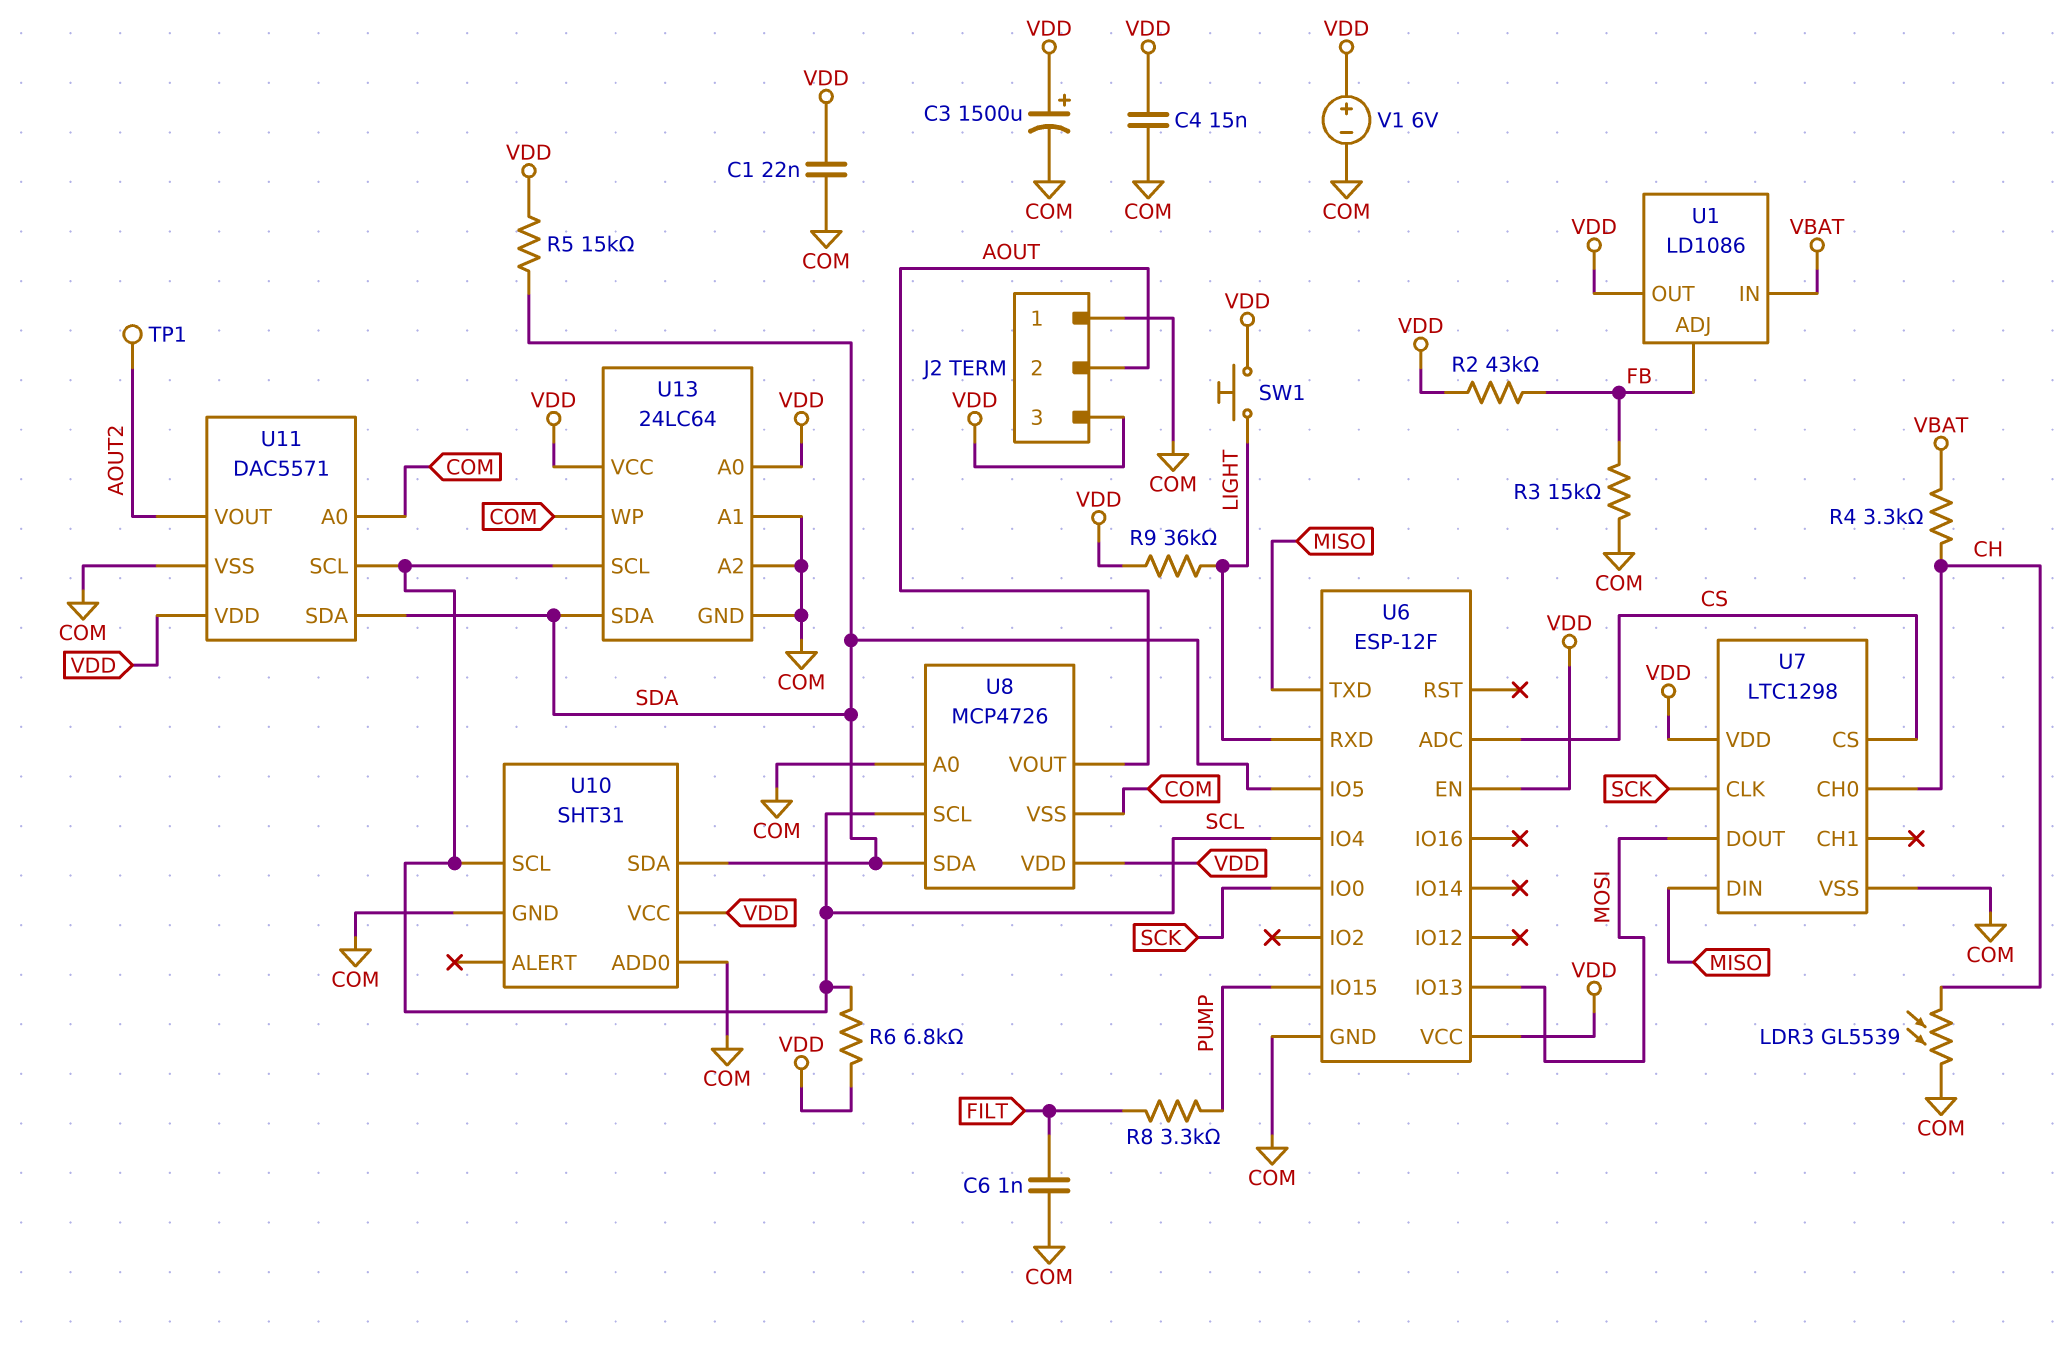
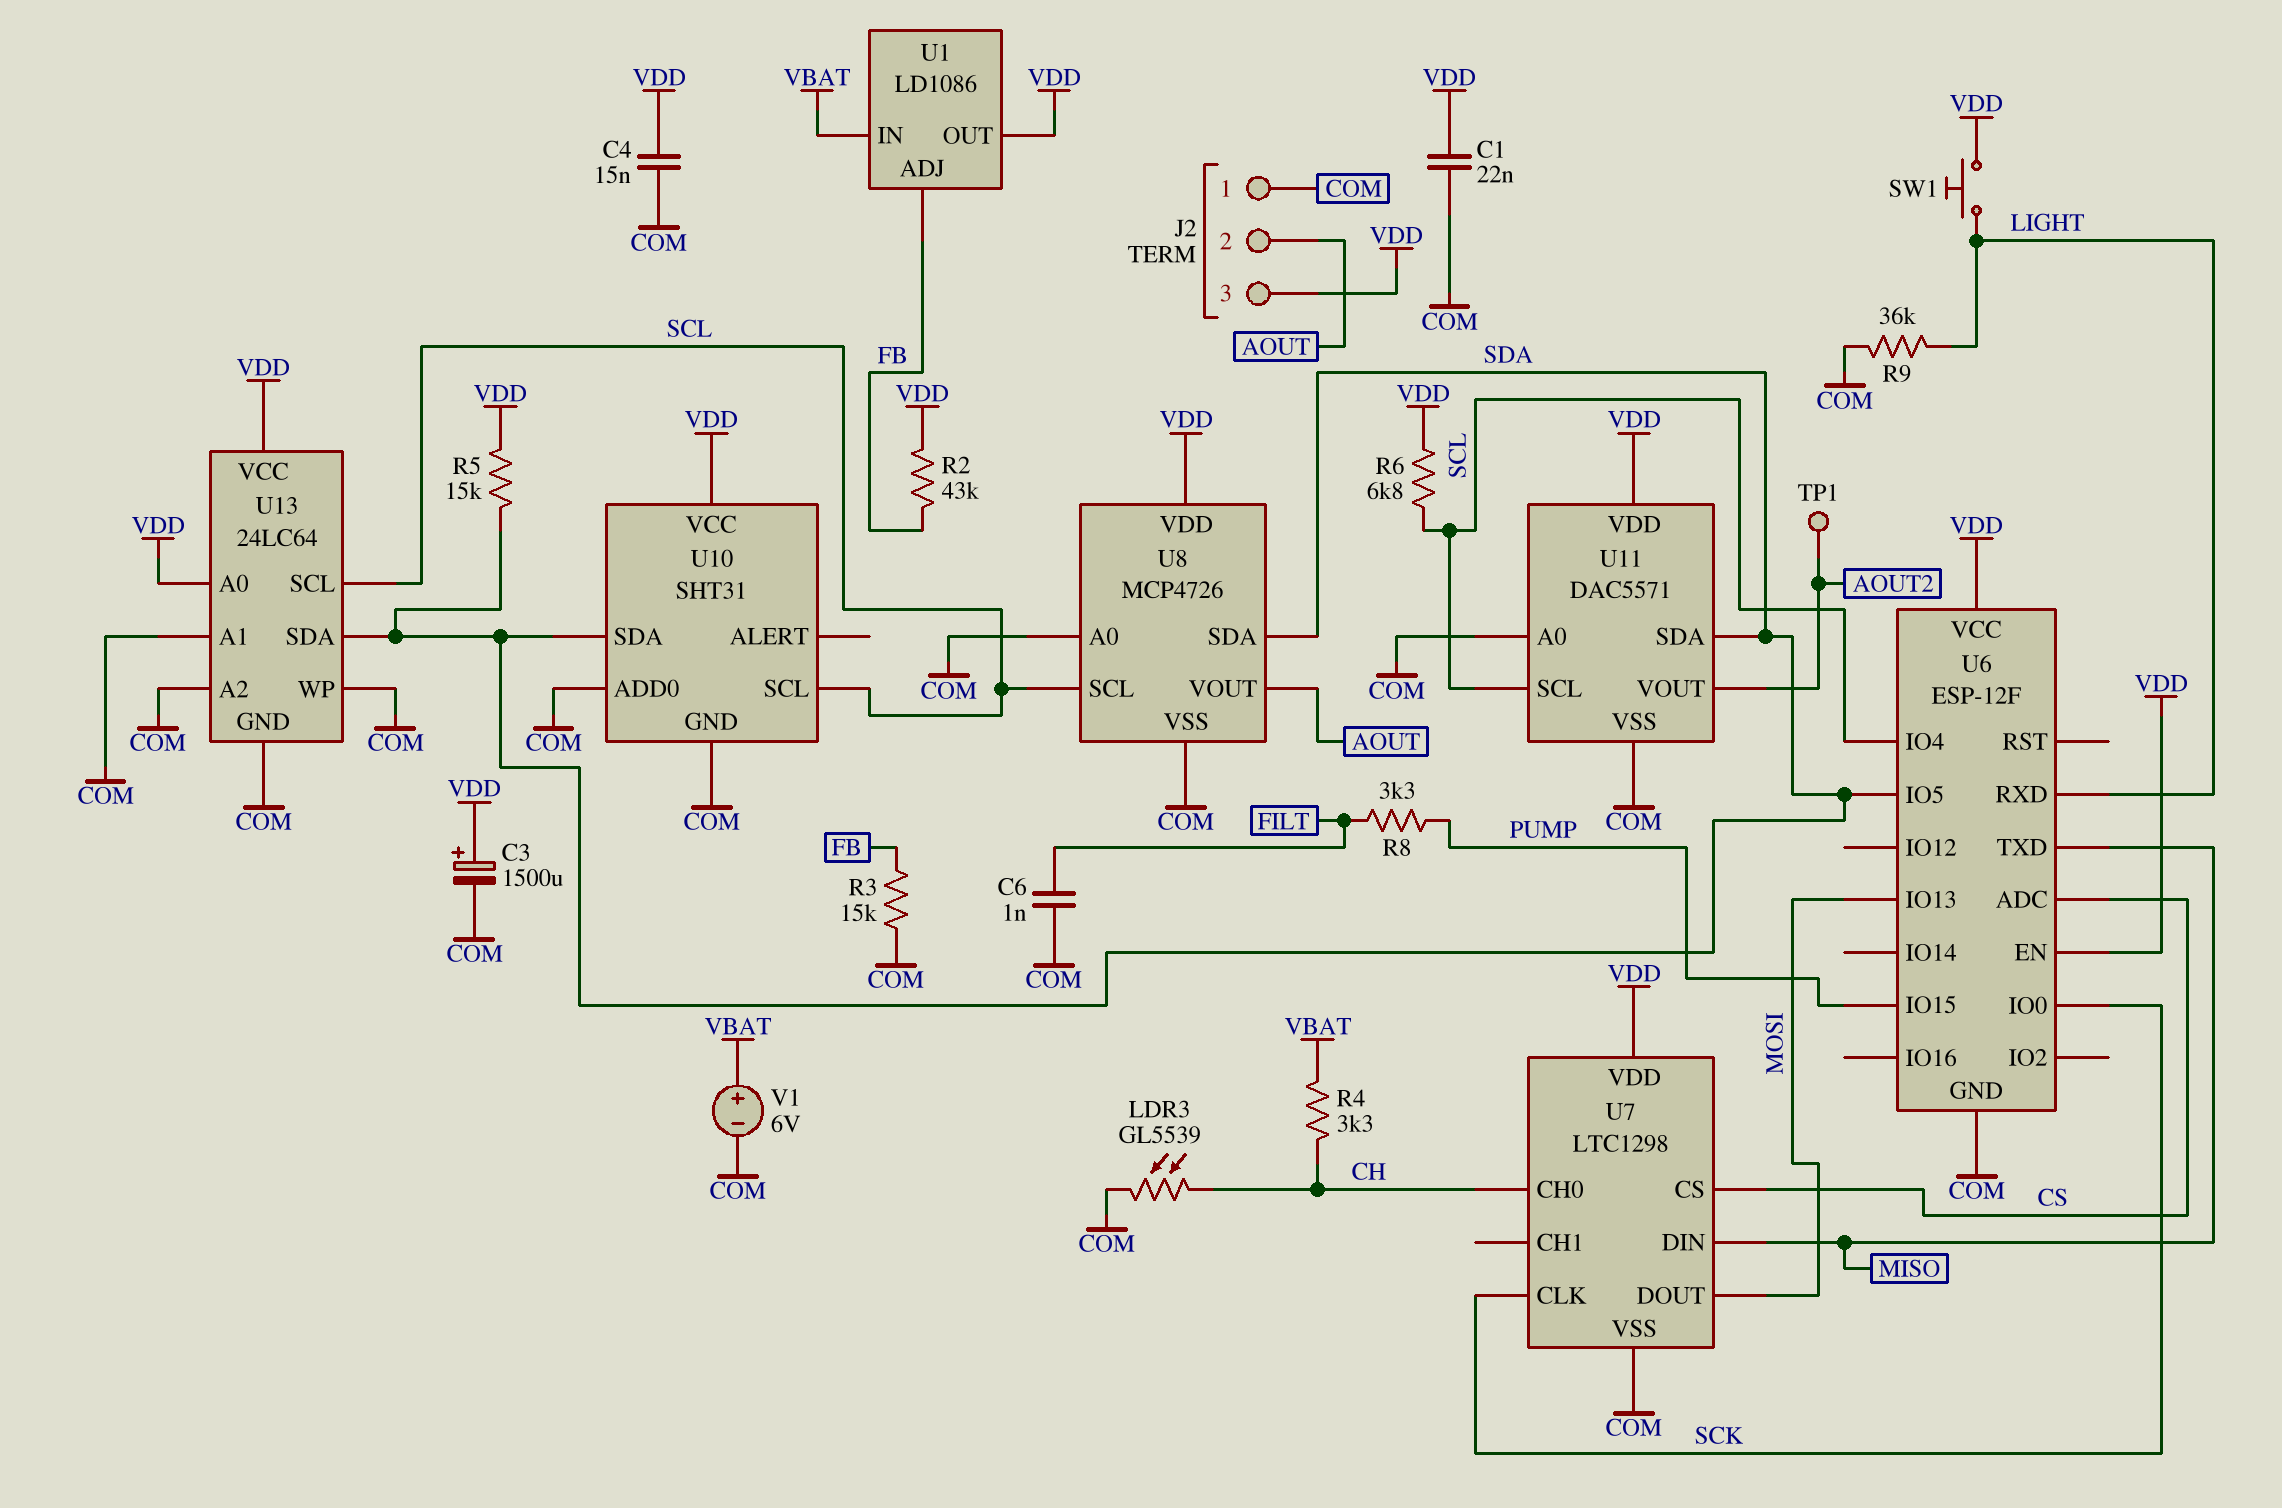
R9: 36k (LIGHT, VDD) -> 36k (COM, LIGHT)
V1: 6V (plus VDD, minus COM) -> 6V (plus VBAT, minus COM)

